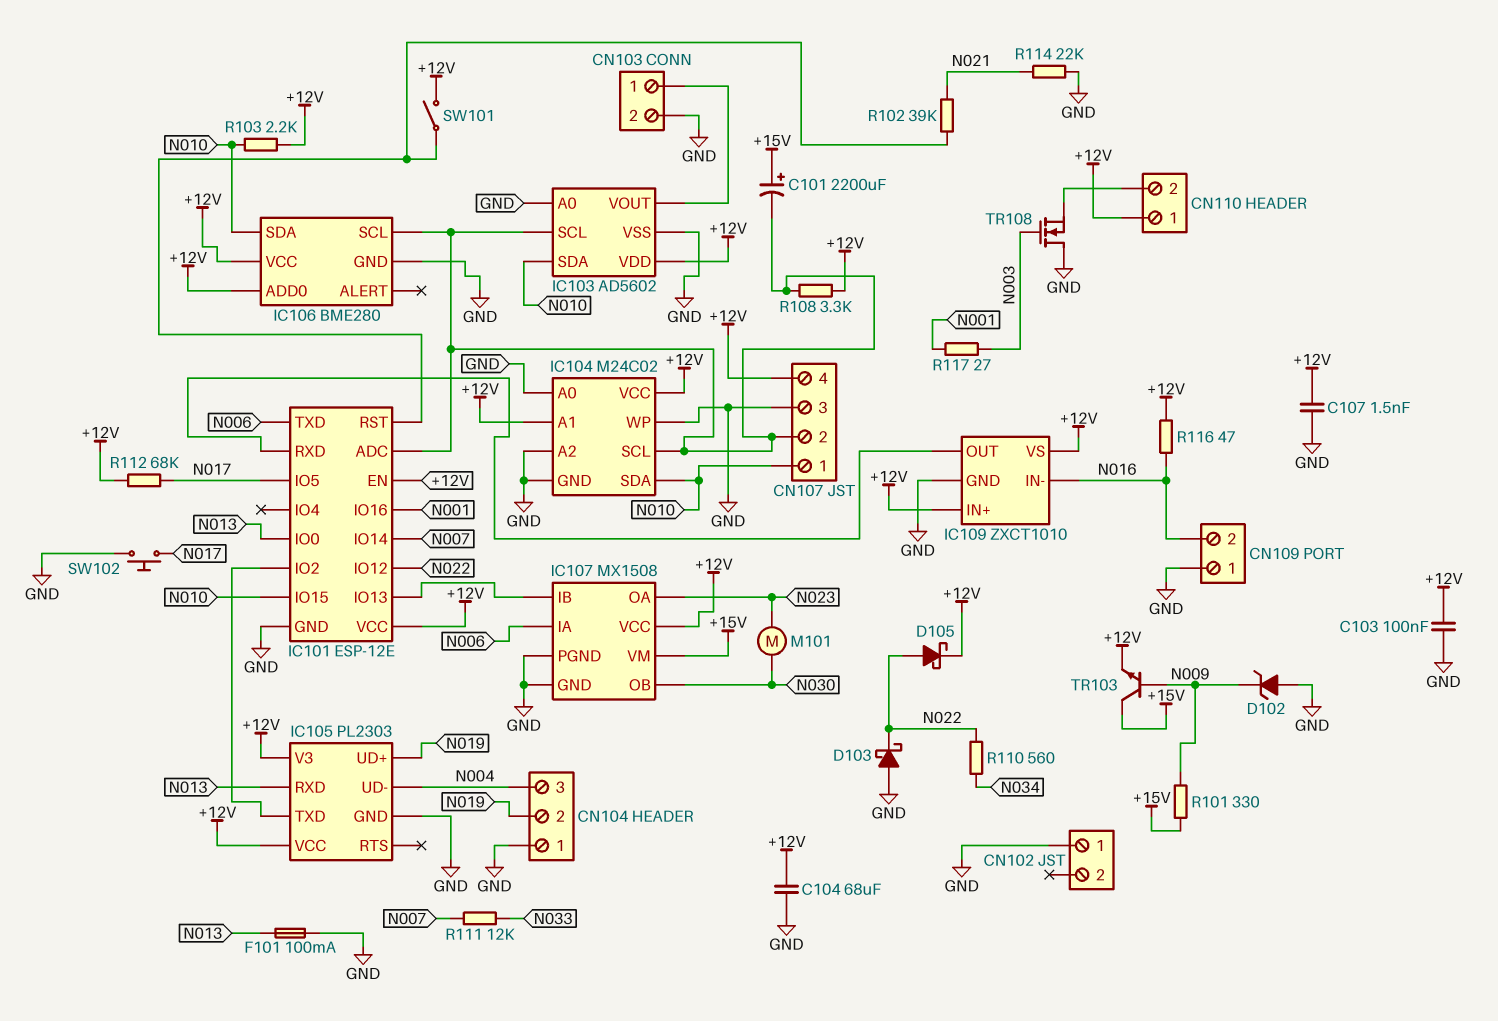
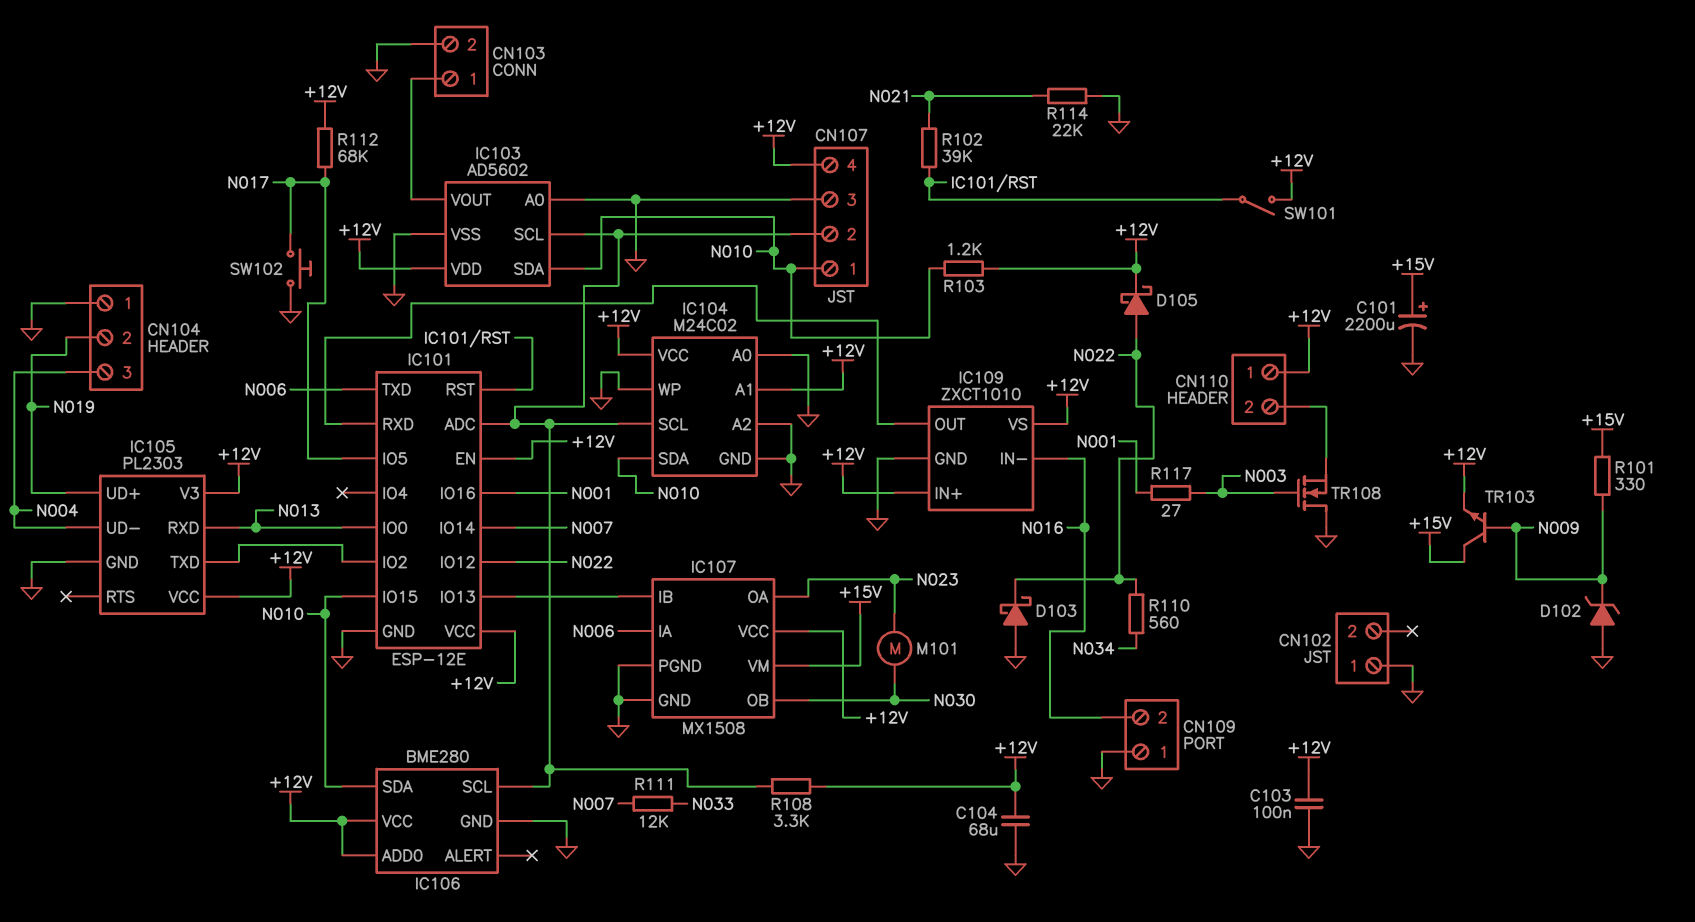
C101: 2200uF (plus +15V, minus CN107/2) -> 2200uF (plus +15V, minus GND)
C107: 1.5nF (+12V, GND) -> none
F101: 100mA (GND, N013) -> none
R103: 2.2k (+12V, N010) -> 1.2k (+12V, N010)
R116: 47 (+12V, N016) -> none

